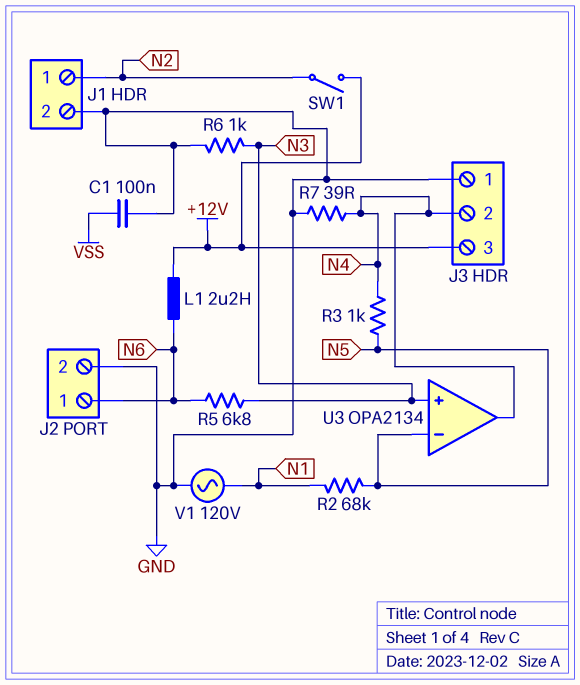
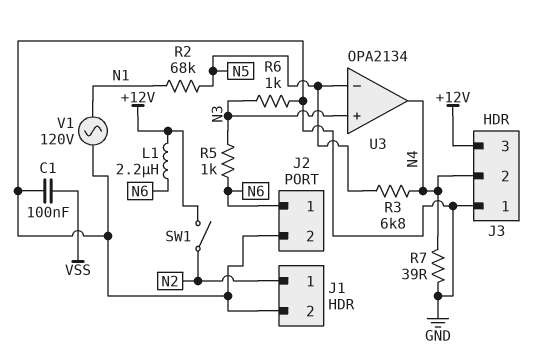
R3: 1k (N4, N5) -> 6.8k (N4, N5)
R5: 6.8k (N3, N6) -> 1k (N3, N6)

